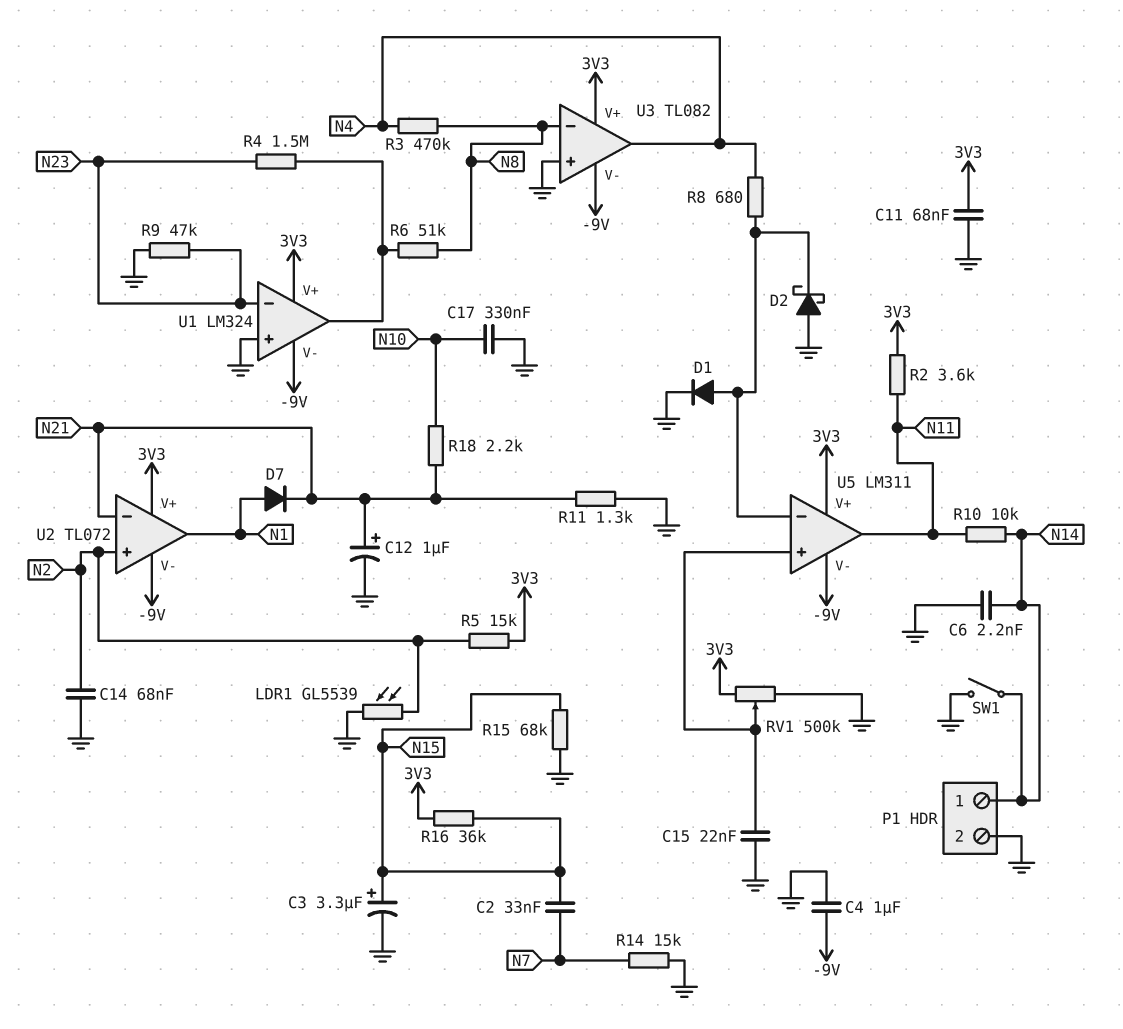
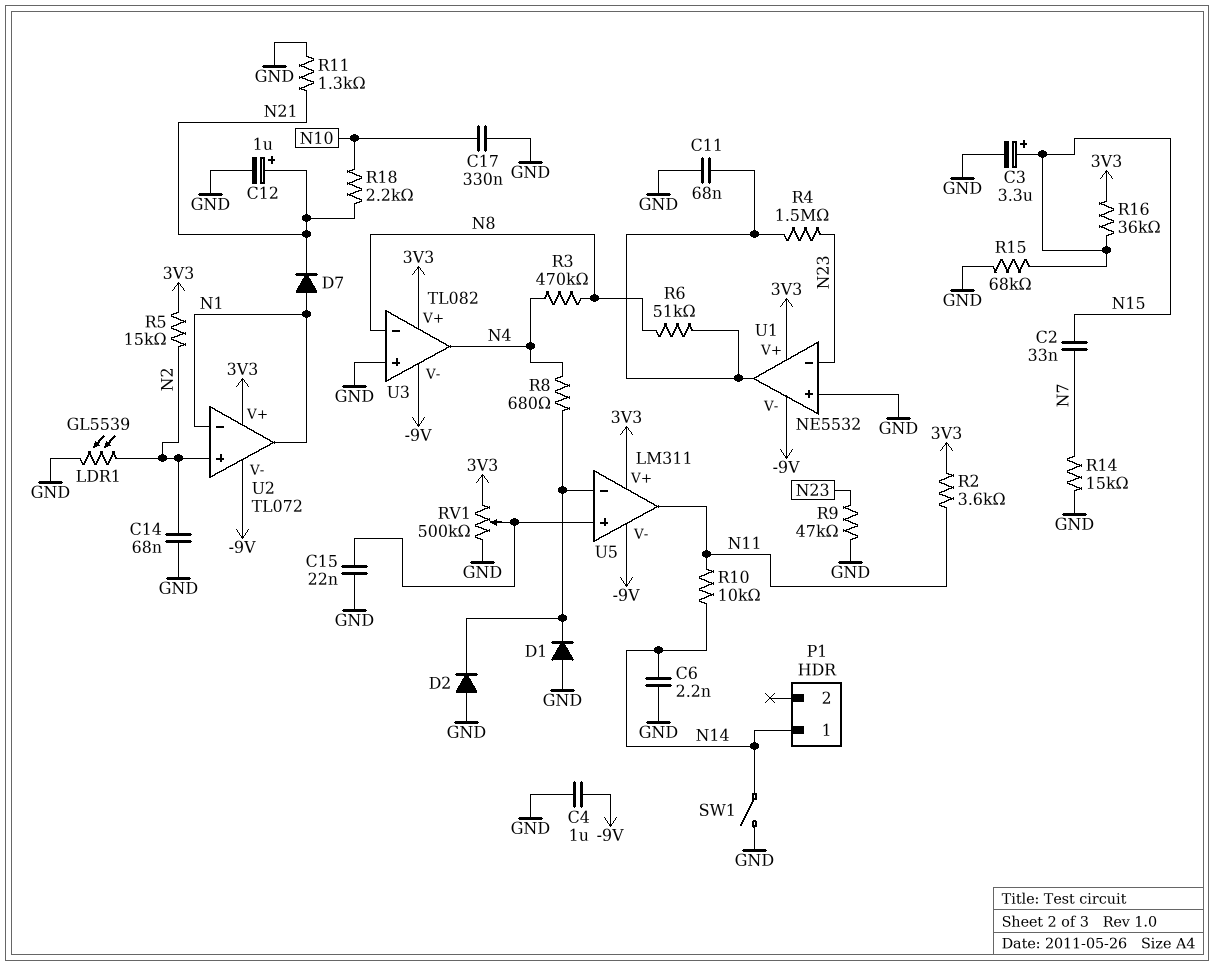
C11: 68nF (3V3, GND) -> 68nF (GND, U1/out)
D1: diode (A U5/in-, K GND) -> diode (A GND, K U5/in-)
D2: schottky (A GND, K U5/in-) -> diode (A GND, K U5/in-)
P1 pin 2: GND -> none
U1: LM324 -> NE5532
U2 pin in-: N21 -> N1

